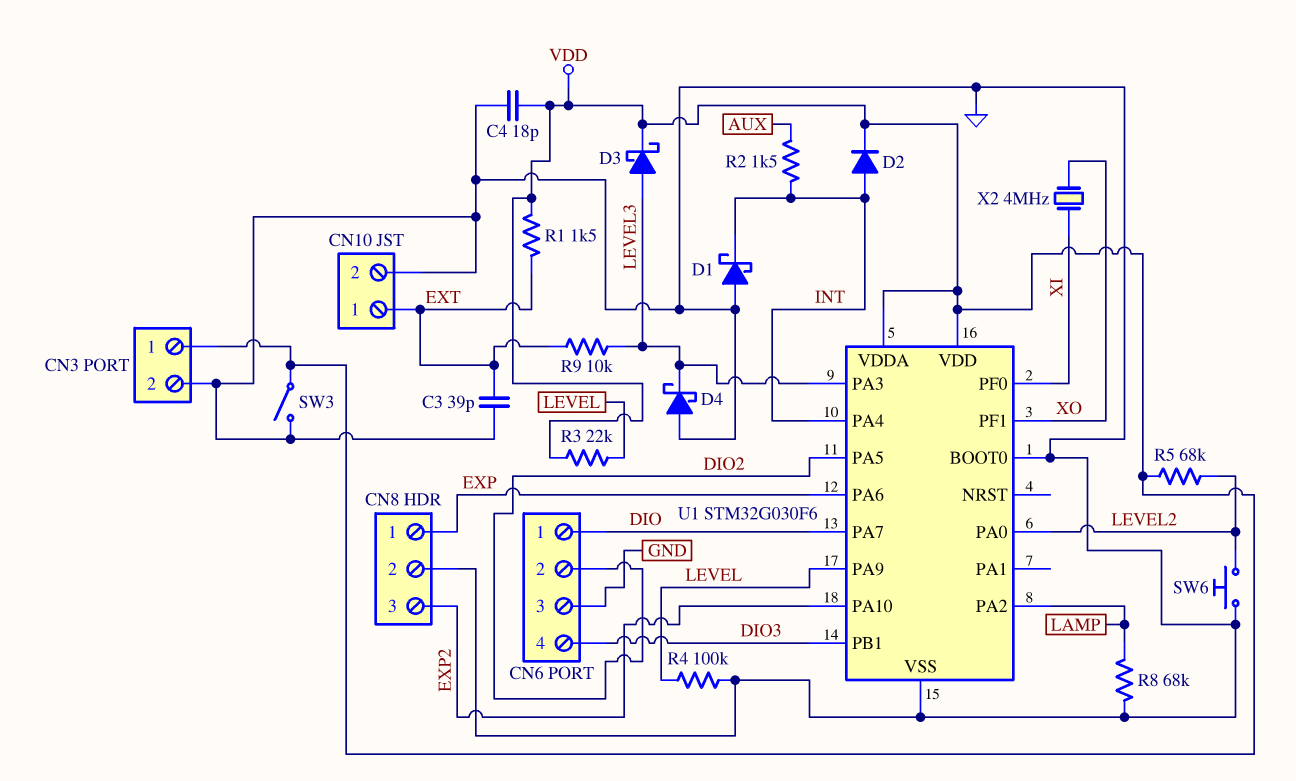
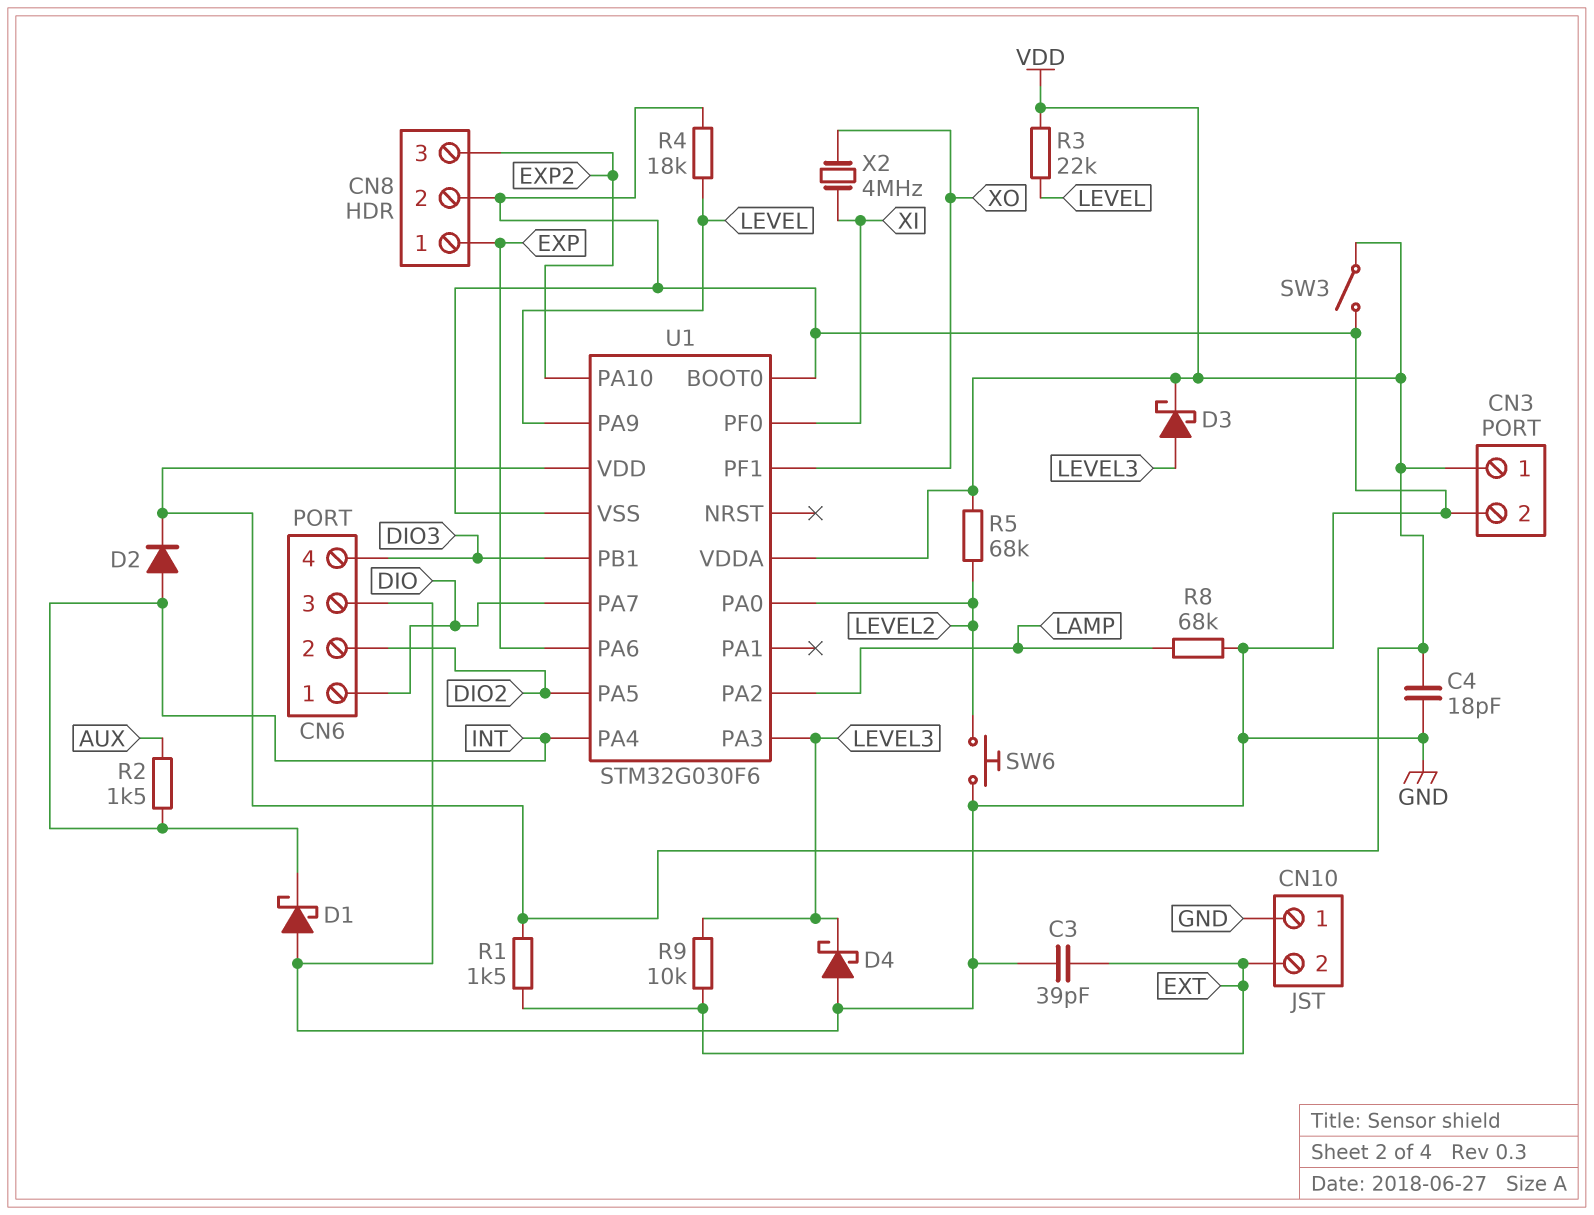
CN10 pin 1: EXT -> GND
CN10 pin 2: GND -> EXT
R4: 100k (GND, LEVEL) -> 18k (GND, LEVEL)

